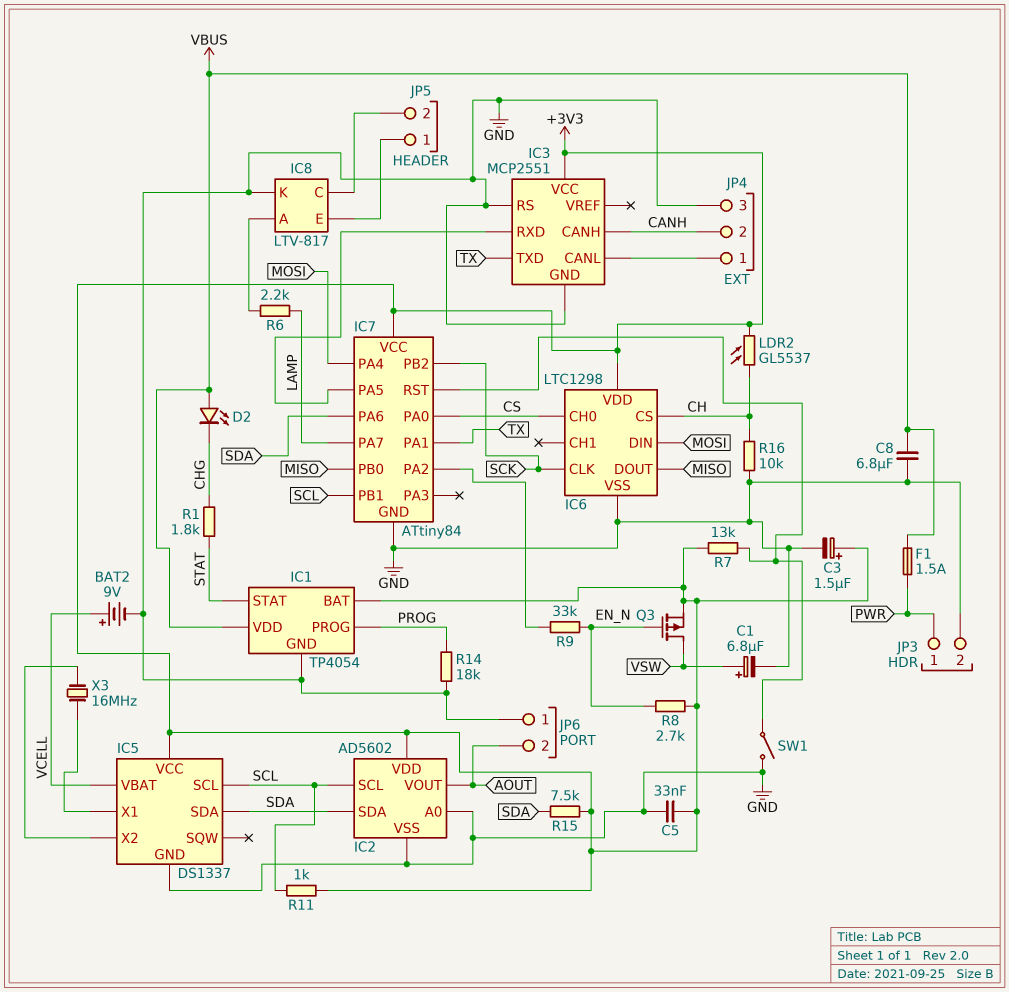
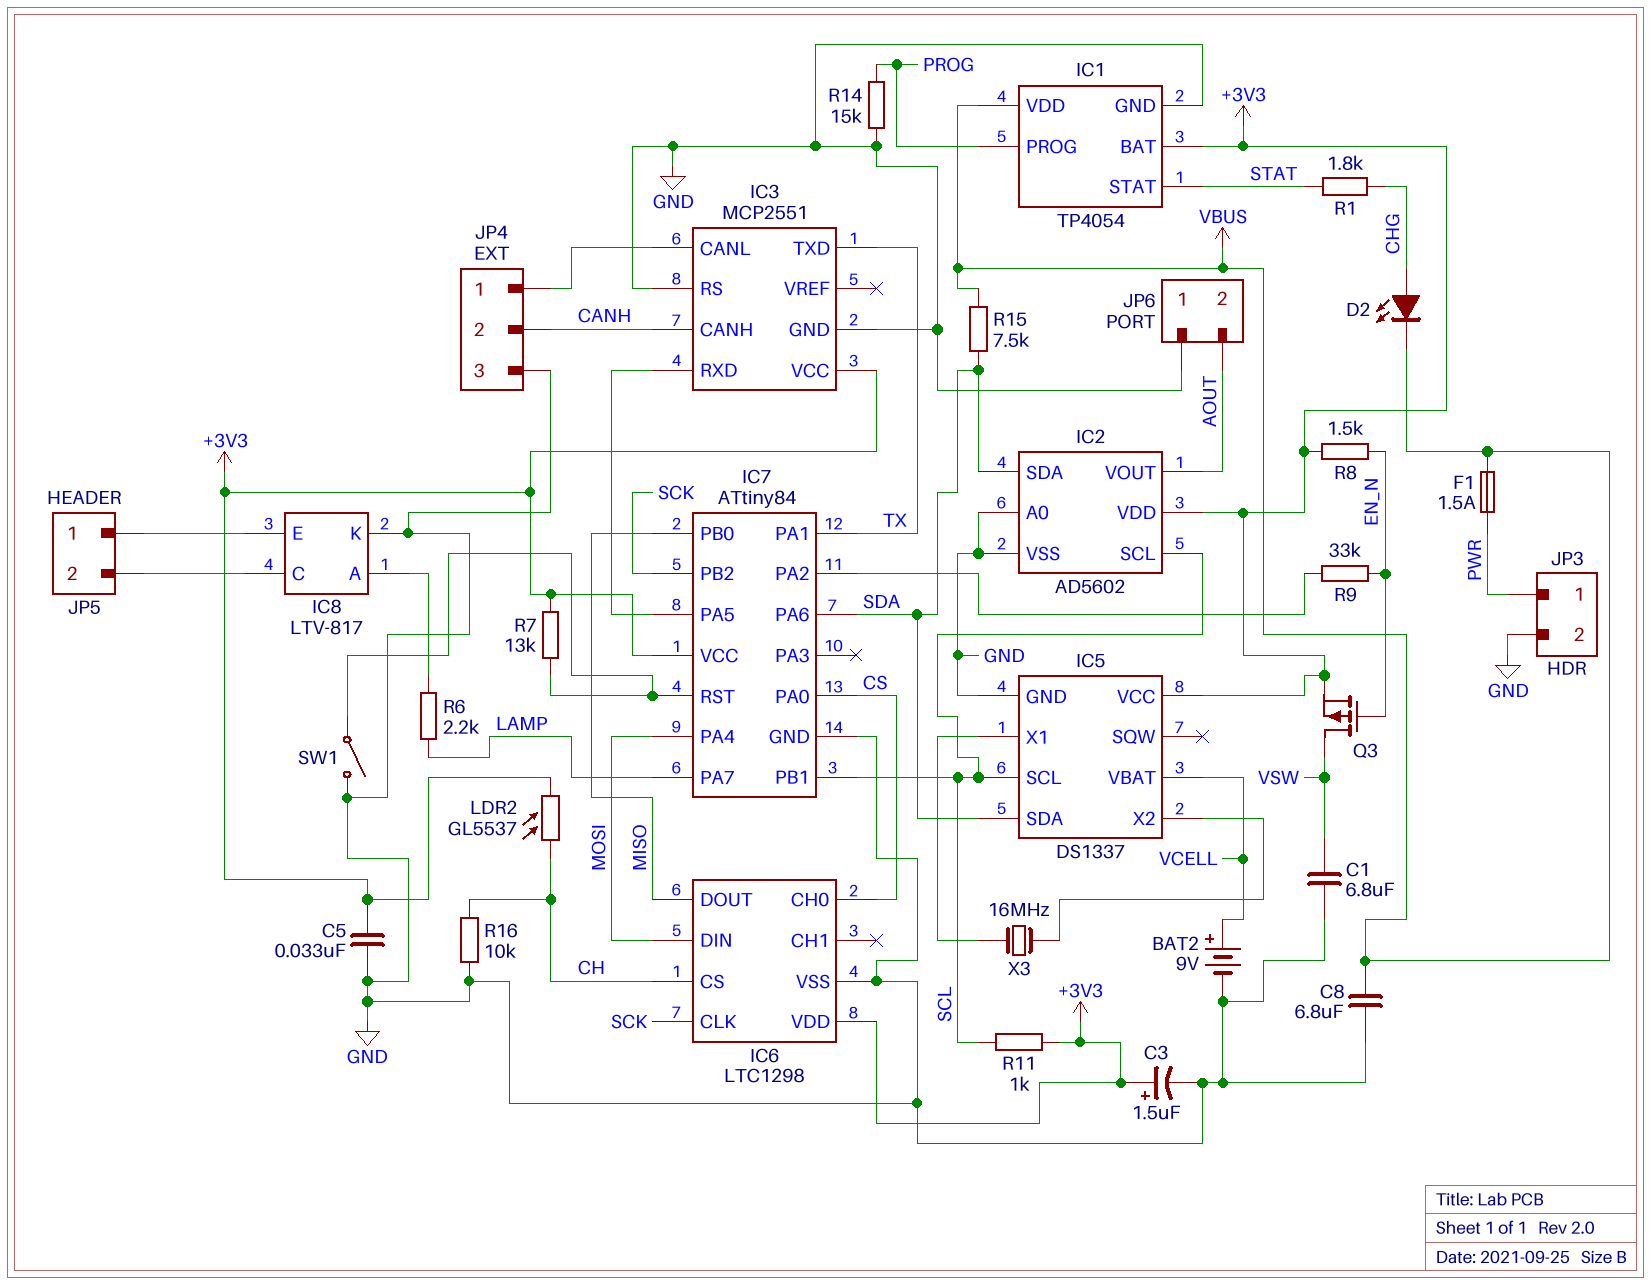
C1: 6.8uF (plus VSW, minus GND) -> 6.8uF (GND, VSW)
D2: LED (A VBUS, K CHG) -> LED (A CHG, K VBUS)
R8: 2.7k (+3V3, EN_N) -> 1.5k (+3V3, EN_N)
R14: 18k (GND, PROG) -> 15k (GND, PROG)
R15: 7.5k (+3V3, SDA) -> 7.5k (SDA, VBUS)

